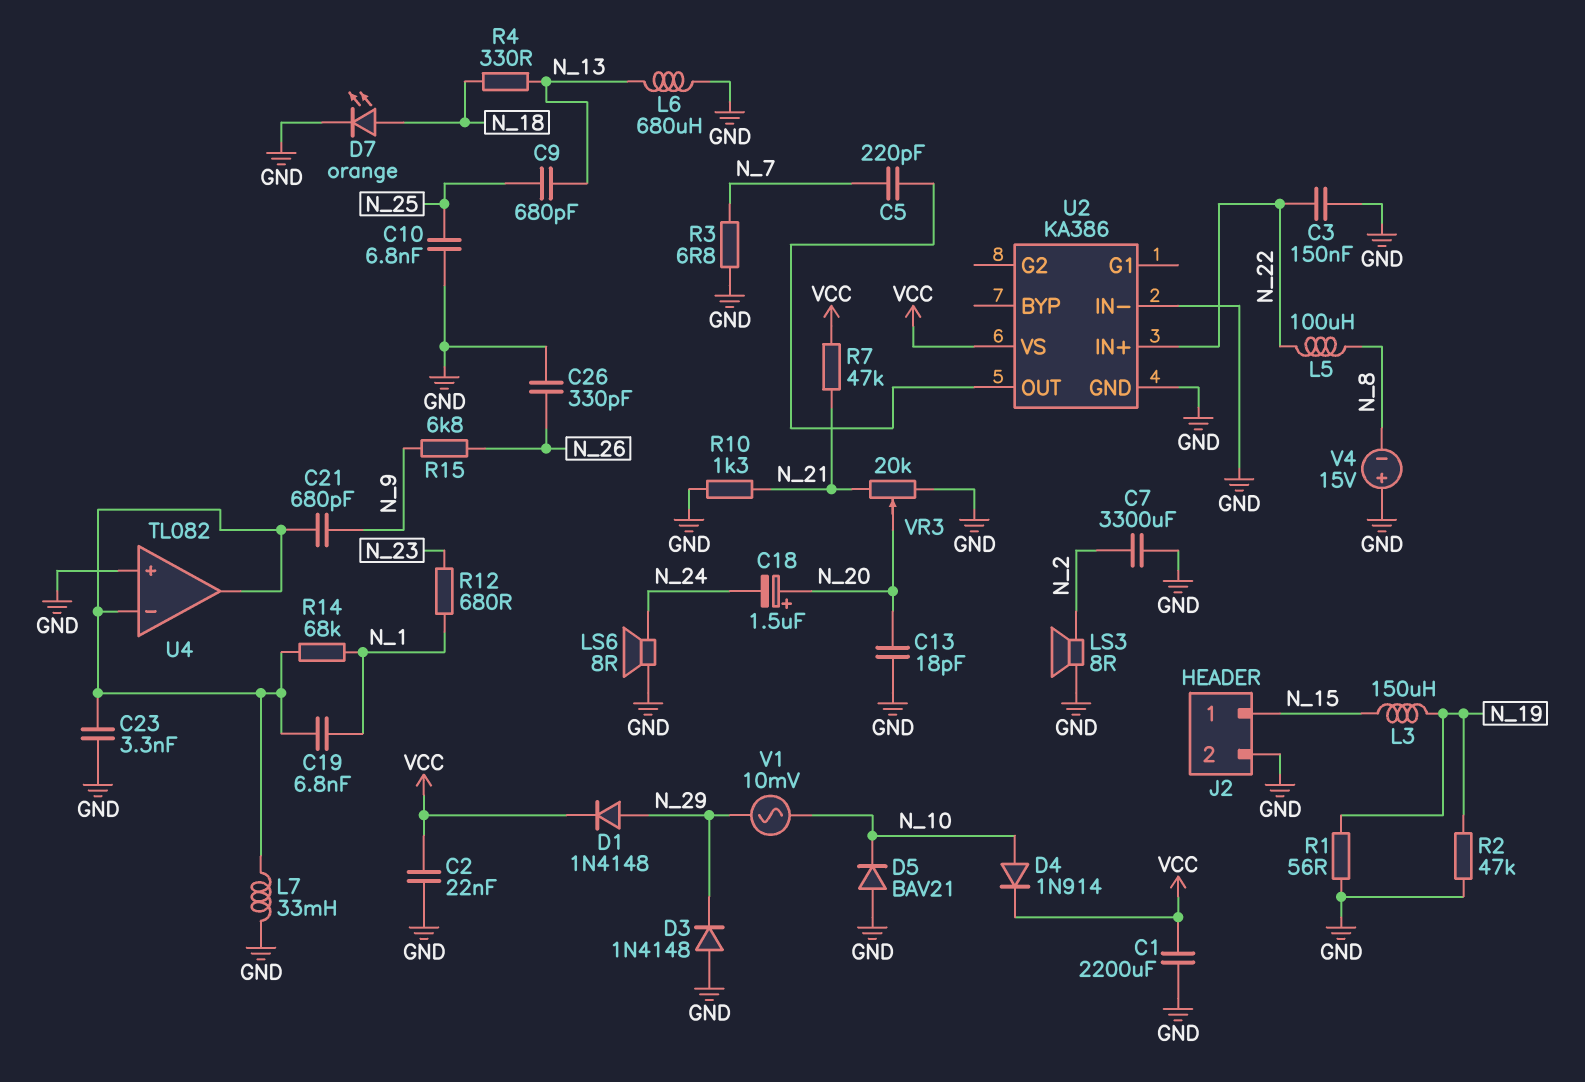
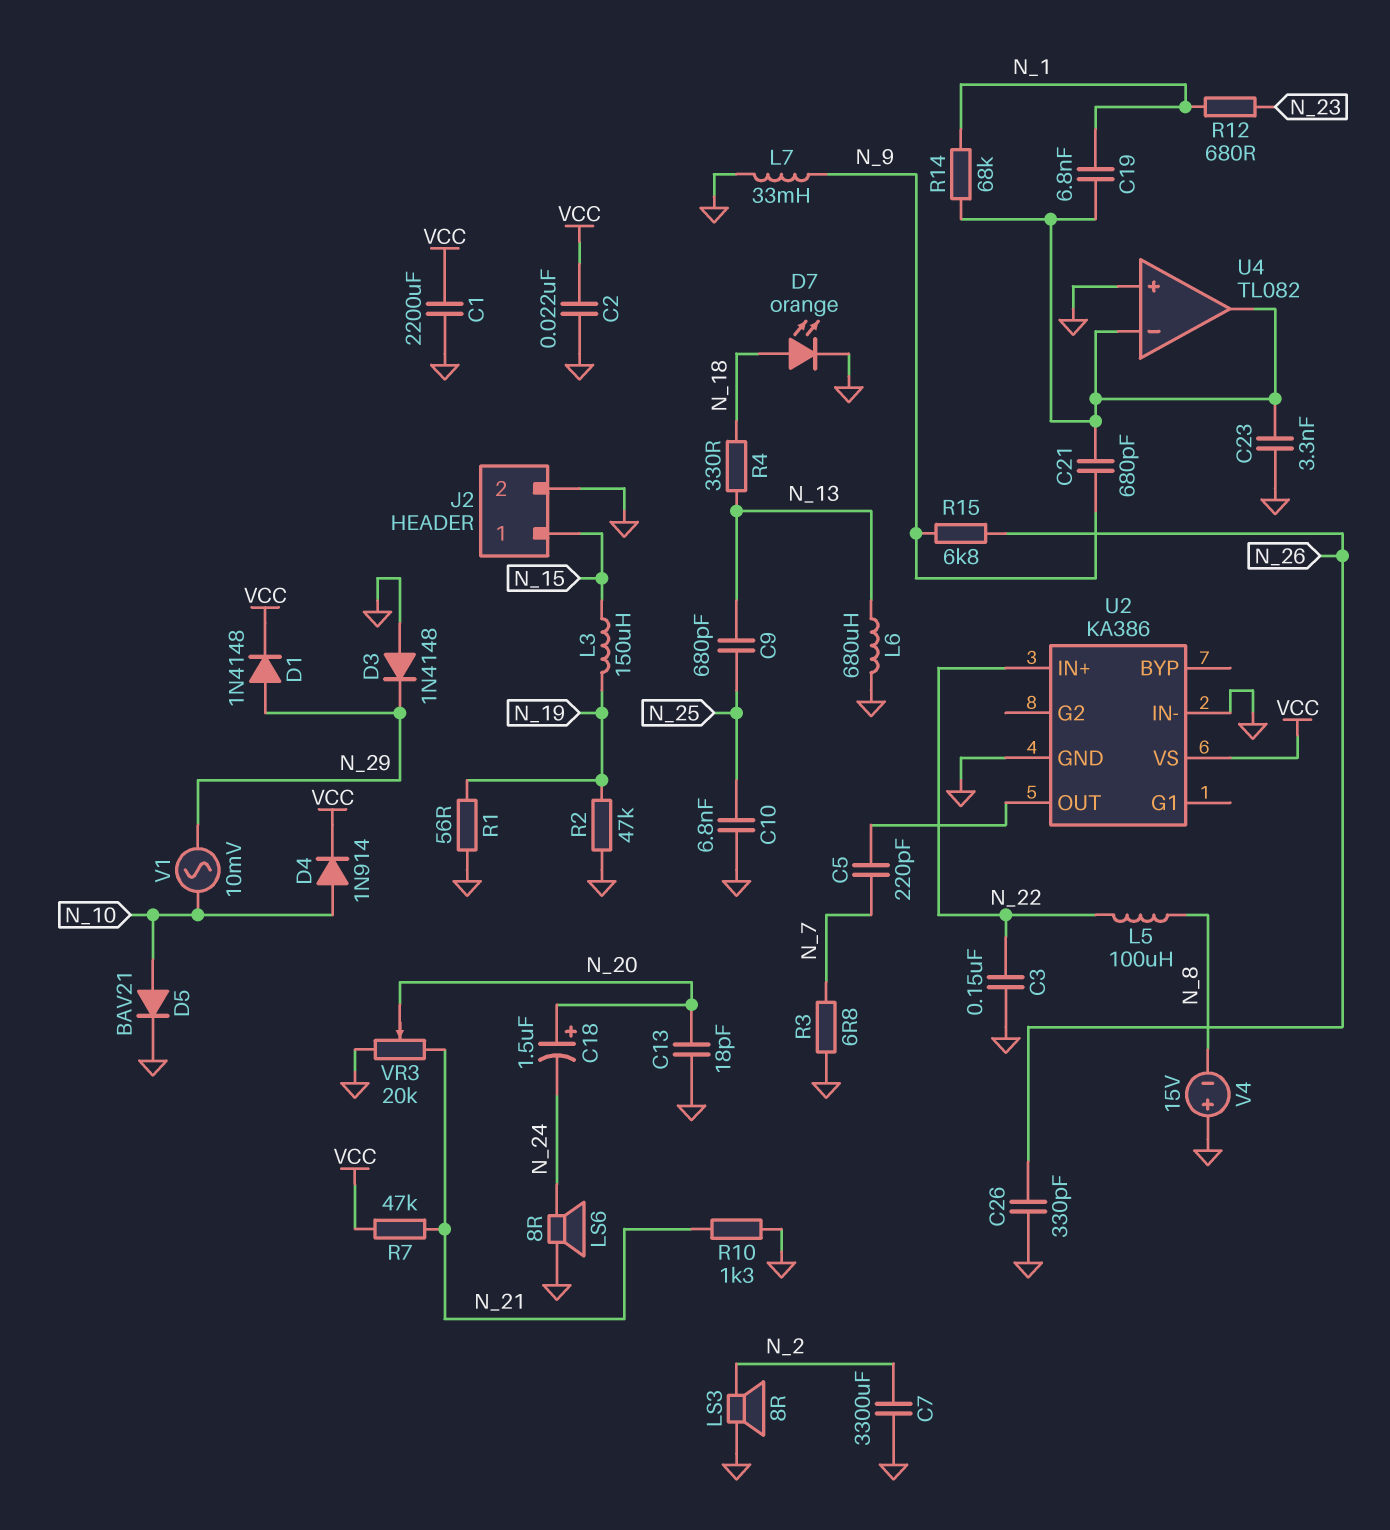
D5: diode BAV21 (A GND, K N_10) -> diode BAV21 (A N_10, K GND)
L7: 33mH (GND, U4/in-) -> 33mH (GND, N_9)

